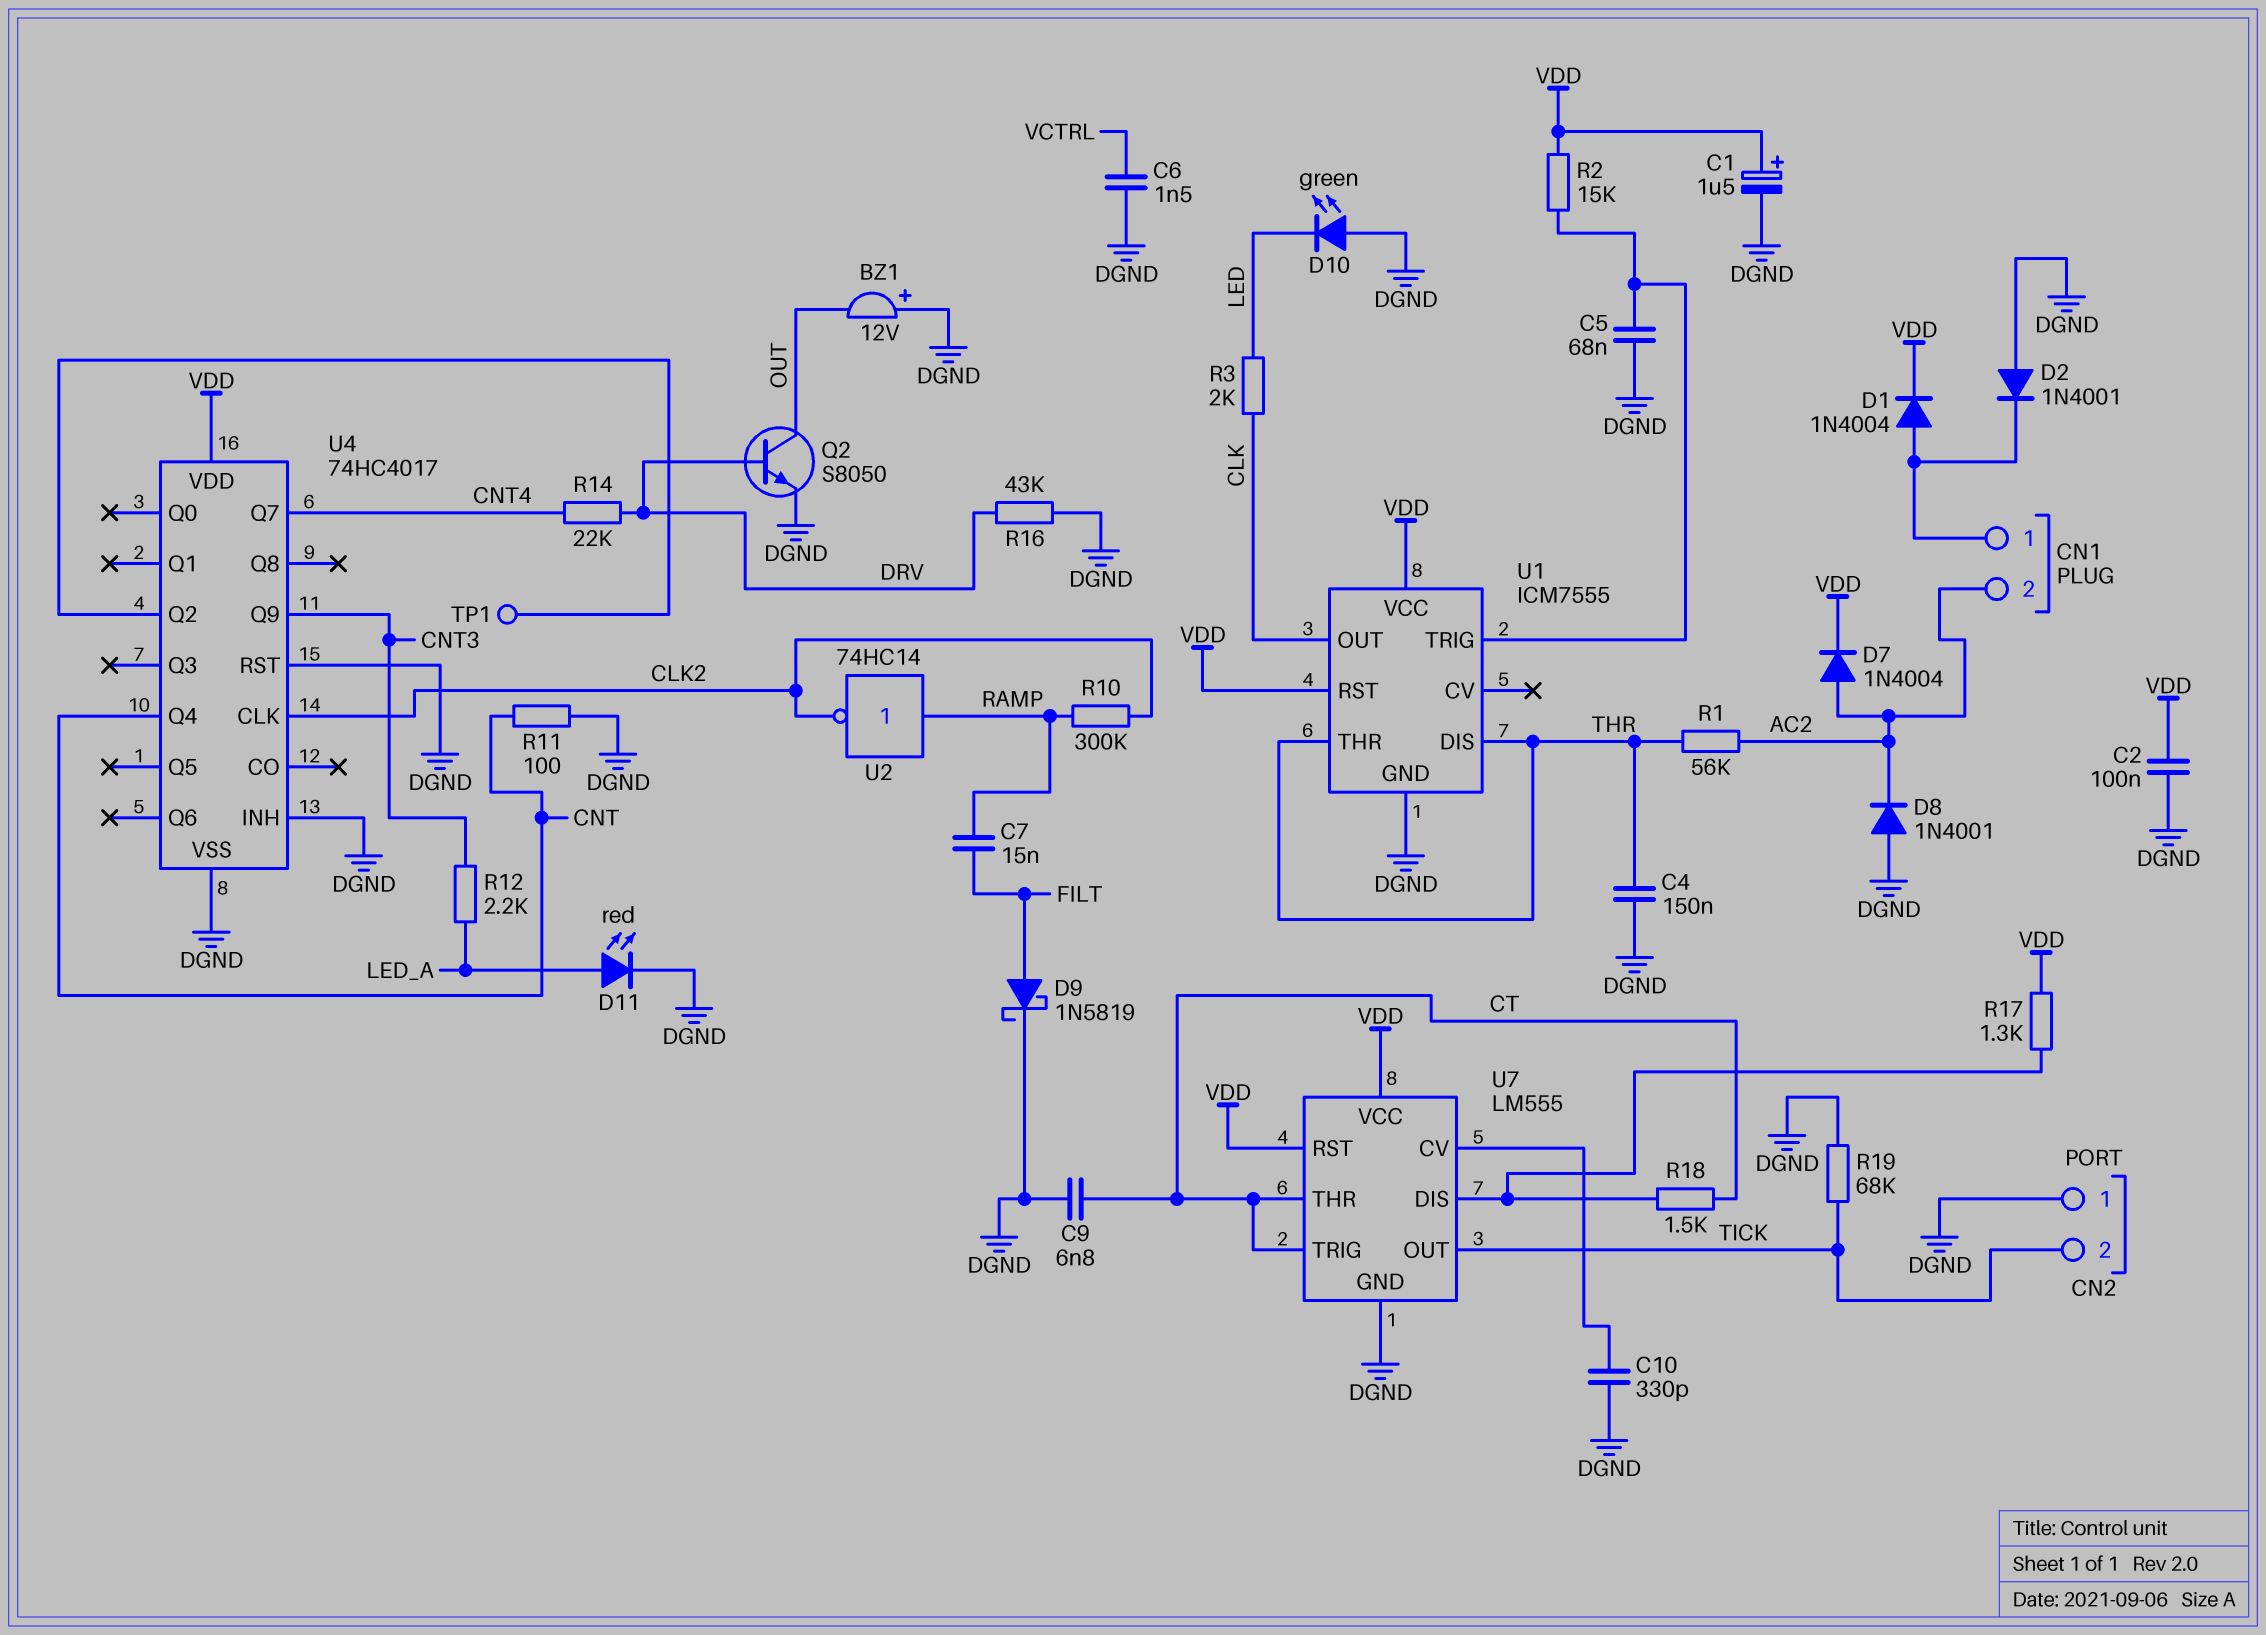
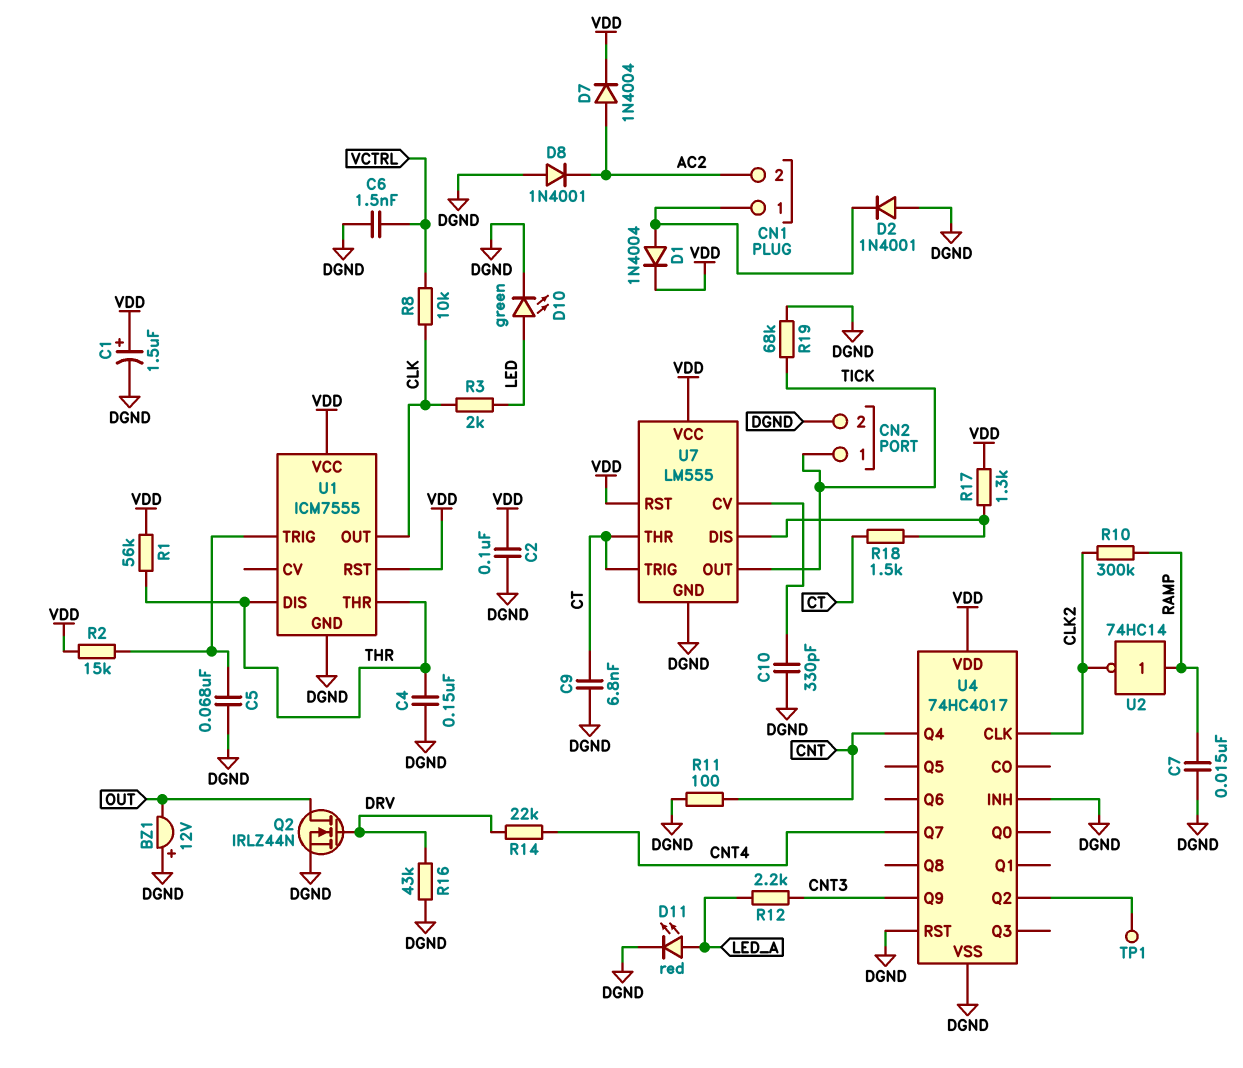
C7: 15nF (FILT, RAMP) -> 15nF (DGND, RAMP)
CN2 pin 1: DGND -> TICK
CN2 pin 2: TICK -> DGND
D9: schottky 1N5819 (A FILT, K DGND) -> none
D10: LED green (A DGND, K LED) -> LED green (A LED, K DGND)
Q2: NPN S8050 (B DRV, C OUT, E DGND) -> NMOS IRLZ44N (G DRV, D OUT, S DGND)
R1: 56k (AC2, THR) -> 56k (THR, VDD)
R8: none -> 10k (CLK, VCTRL)

